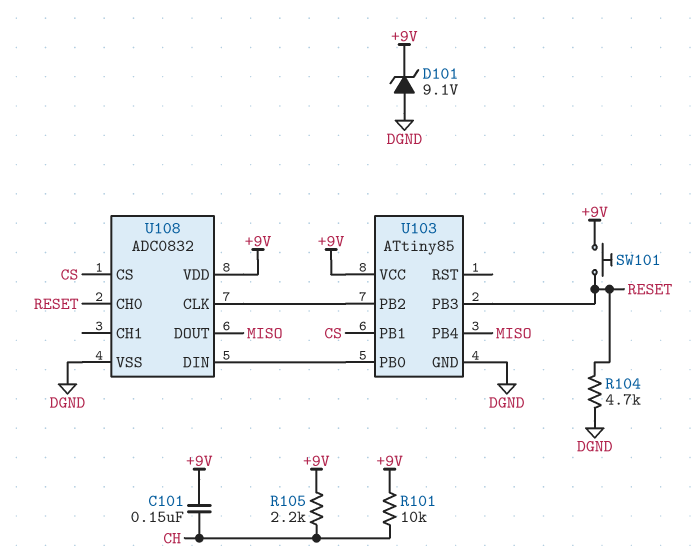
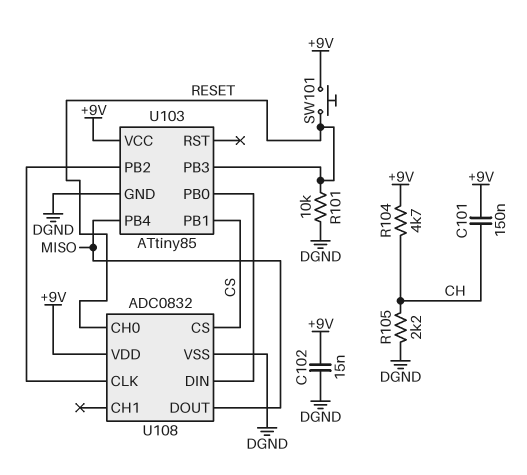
C102: none -> 15nF (+9V, DGND)
D101: zener 9.1V (A DGND, K +9V) -> none
R101: 10k (+9V, CH) -> 10k (DGND, RESET)
R104: 4.7k (DGND, RESET) -> 4.7k (+9V, CH)
R105: 2.2k (+9V, CH) -> 2.2k (CH, DGND)

